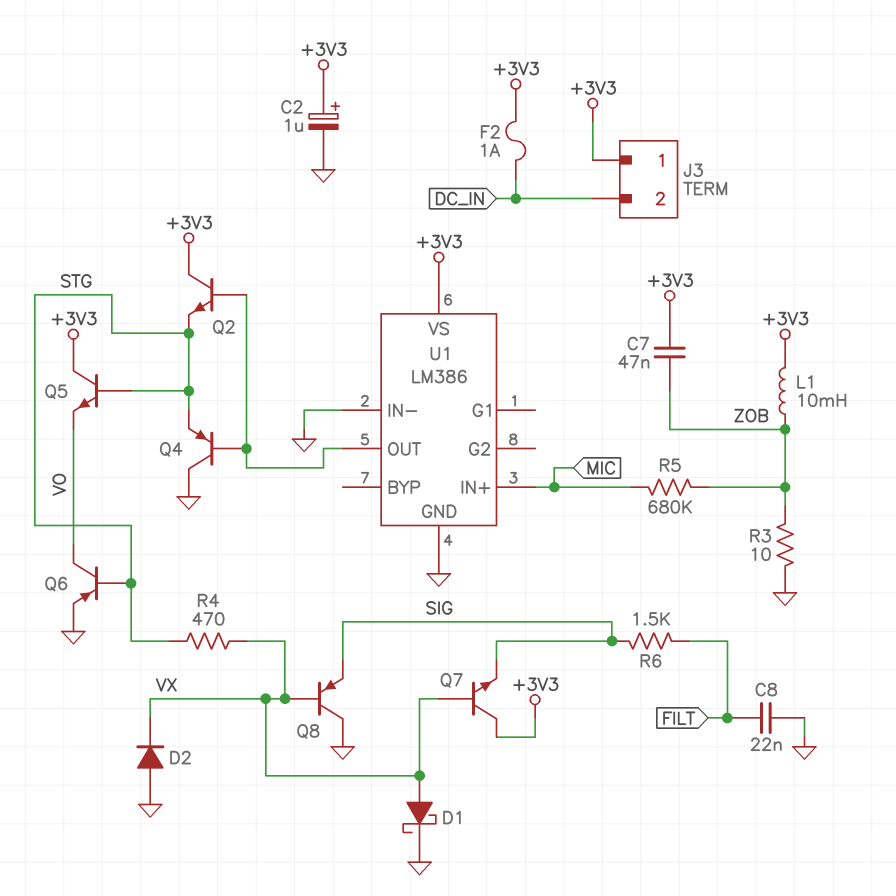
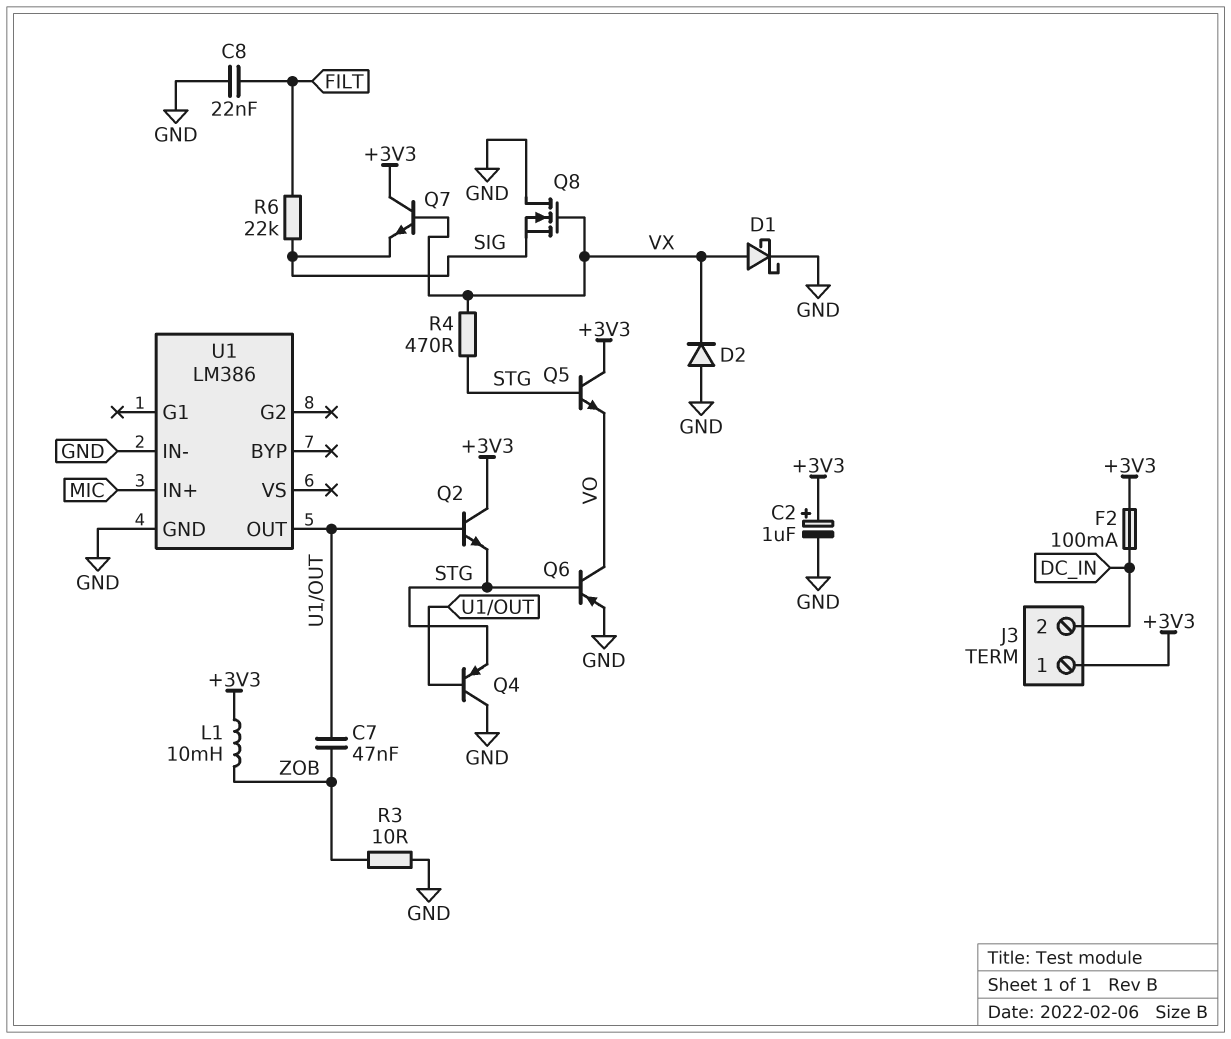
C7: 47nF (+3V3, ZOB) -> 47nF (U1/OUT, ZOB)
F2: 1A (+3V3, DC_IN) -> 100mA (+3V3, DC_IN)
Q8: PNP (B VX, C GND, E SIG) -> NMOS (G VX, D GND, S SIG)
R5: 680k (MIC, ZOB) -> none
R6: 1.5k (FILT, SIG) -> 22k (FILT, SIG)
U1 pin VS: +3V3 -> none

